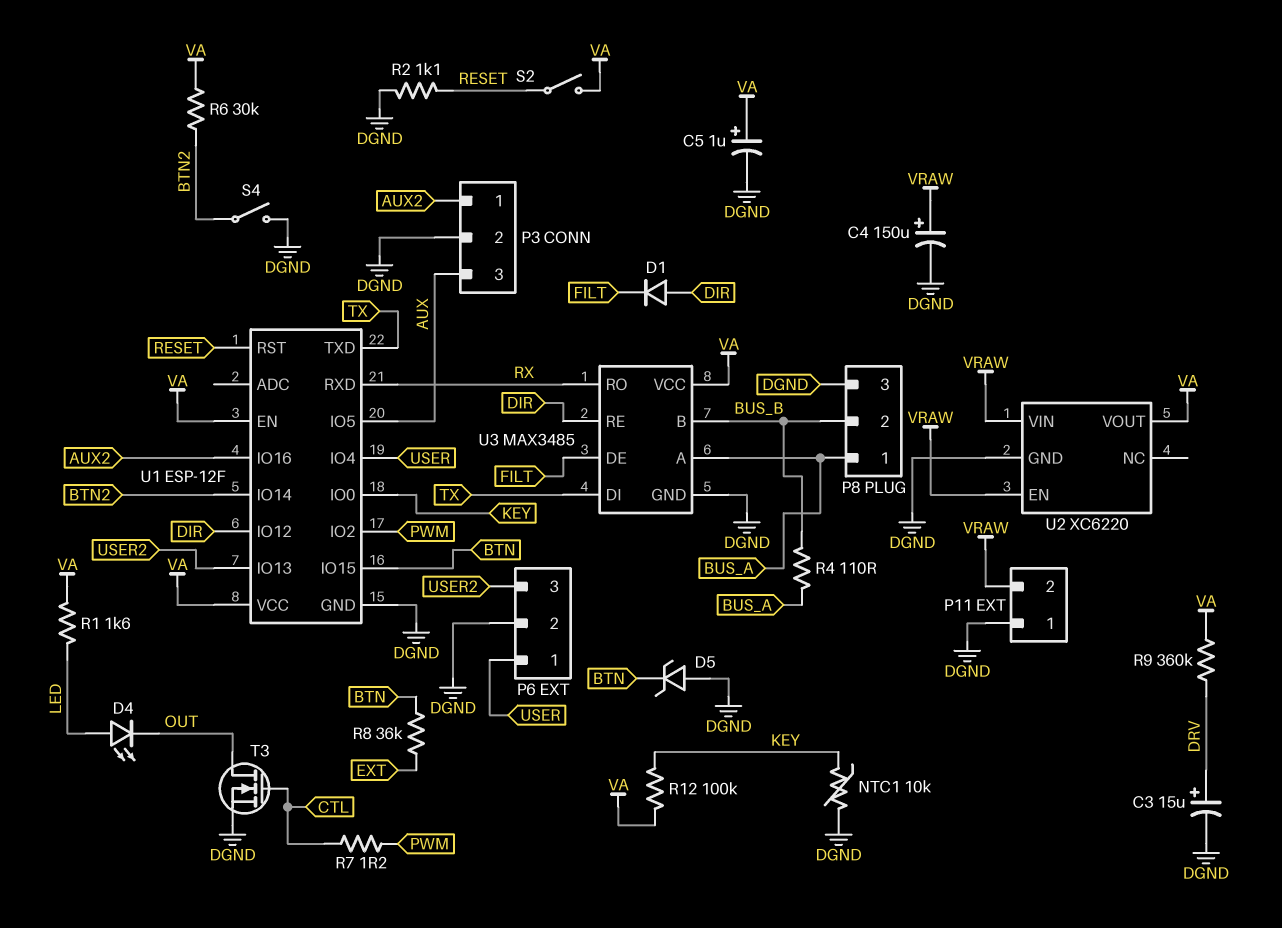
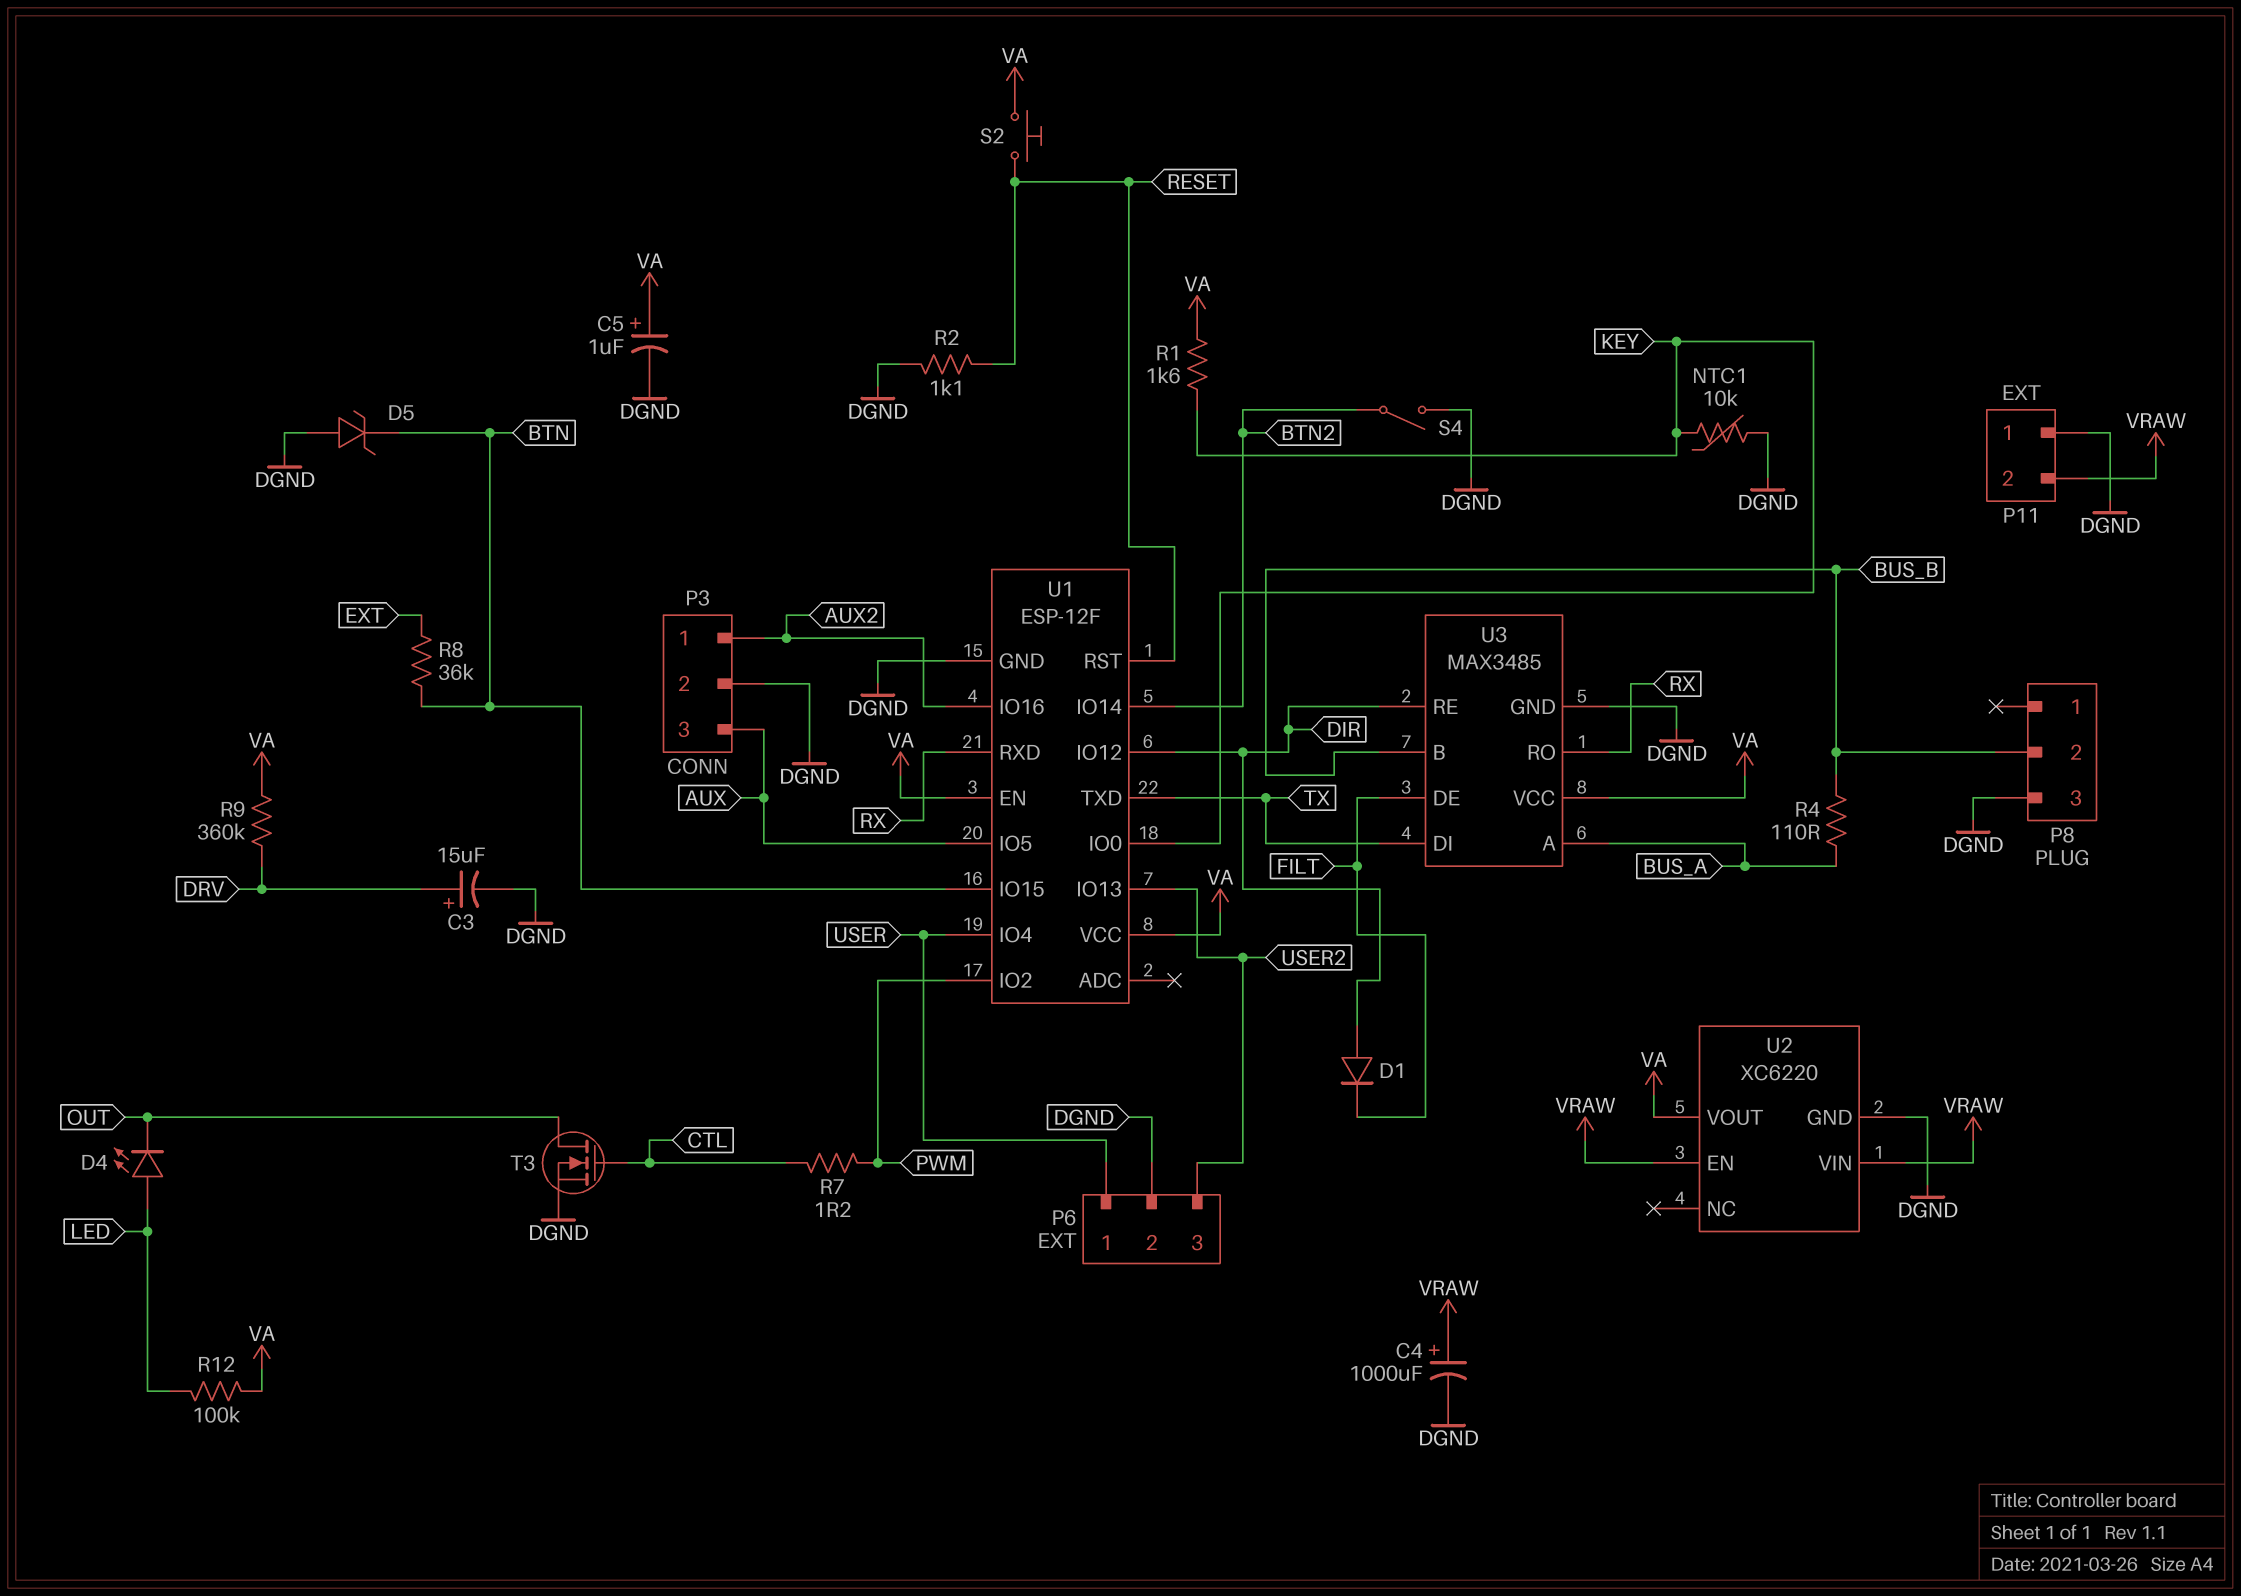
C4: 150uF (plus VRAW, minus DGND) -> 1000uF (plus VRAW, minus DGND)
P8 pin 1: BUS_A -> none
R1: 1.6k (LED, VA) -> 1.6k (KEY, VA)
R6: 30k (BTN2, VA) -> none
R12: 100k (KEY, VA) -> 100k (LED, VA)
S2: switch (RESET, VA) -> button (RESET, VA)

